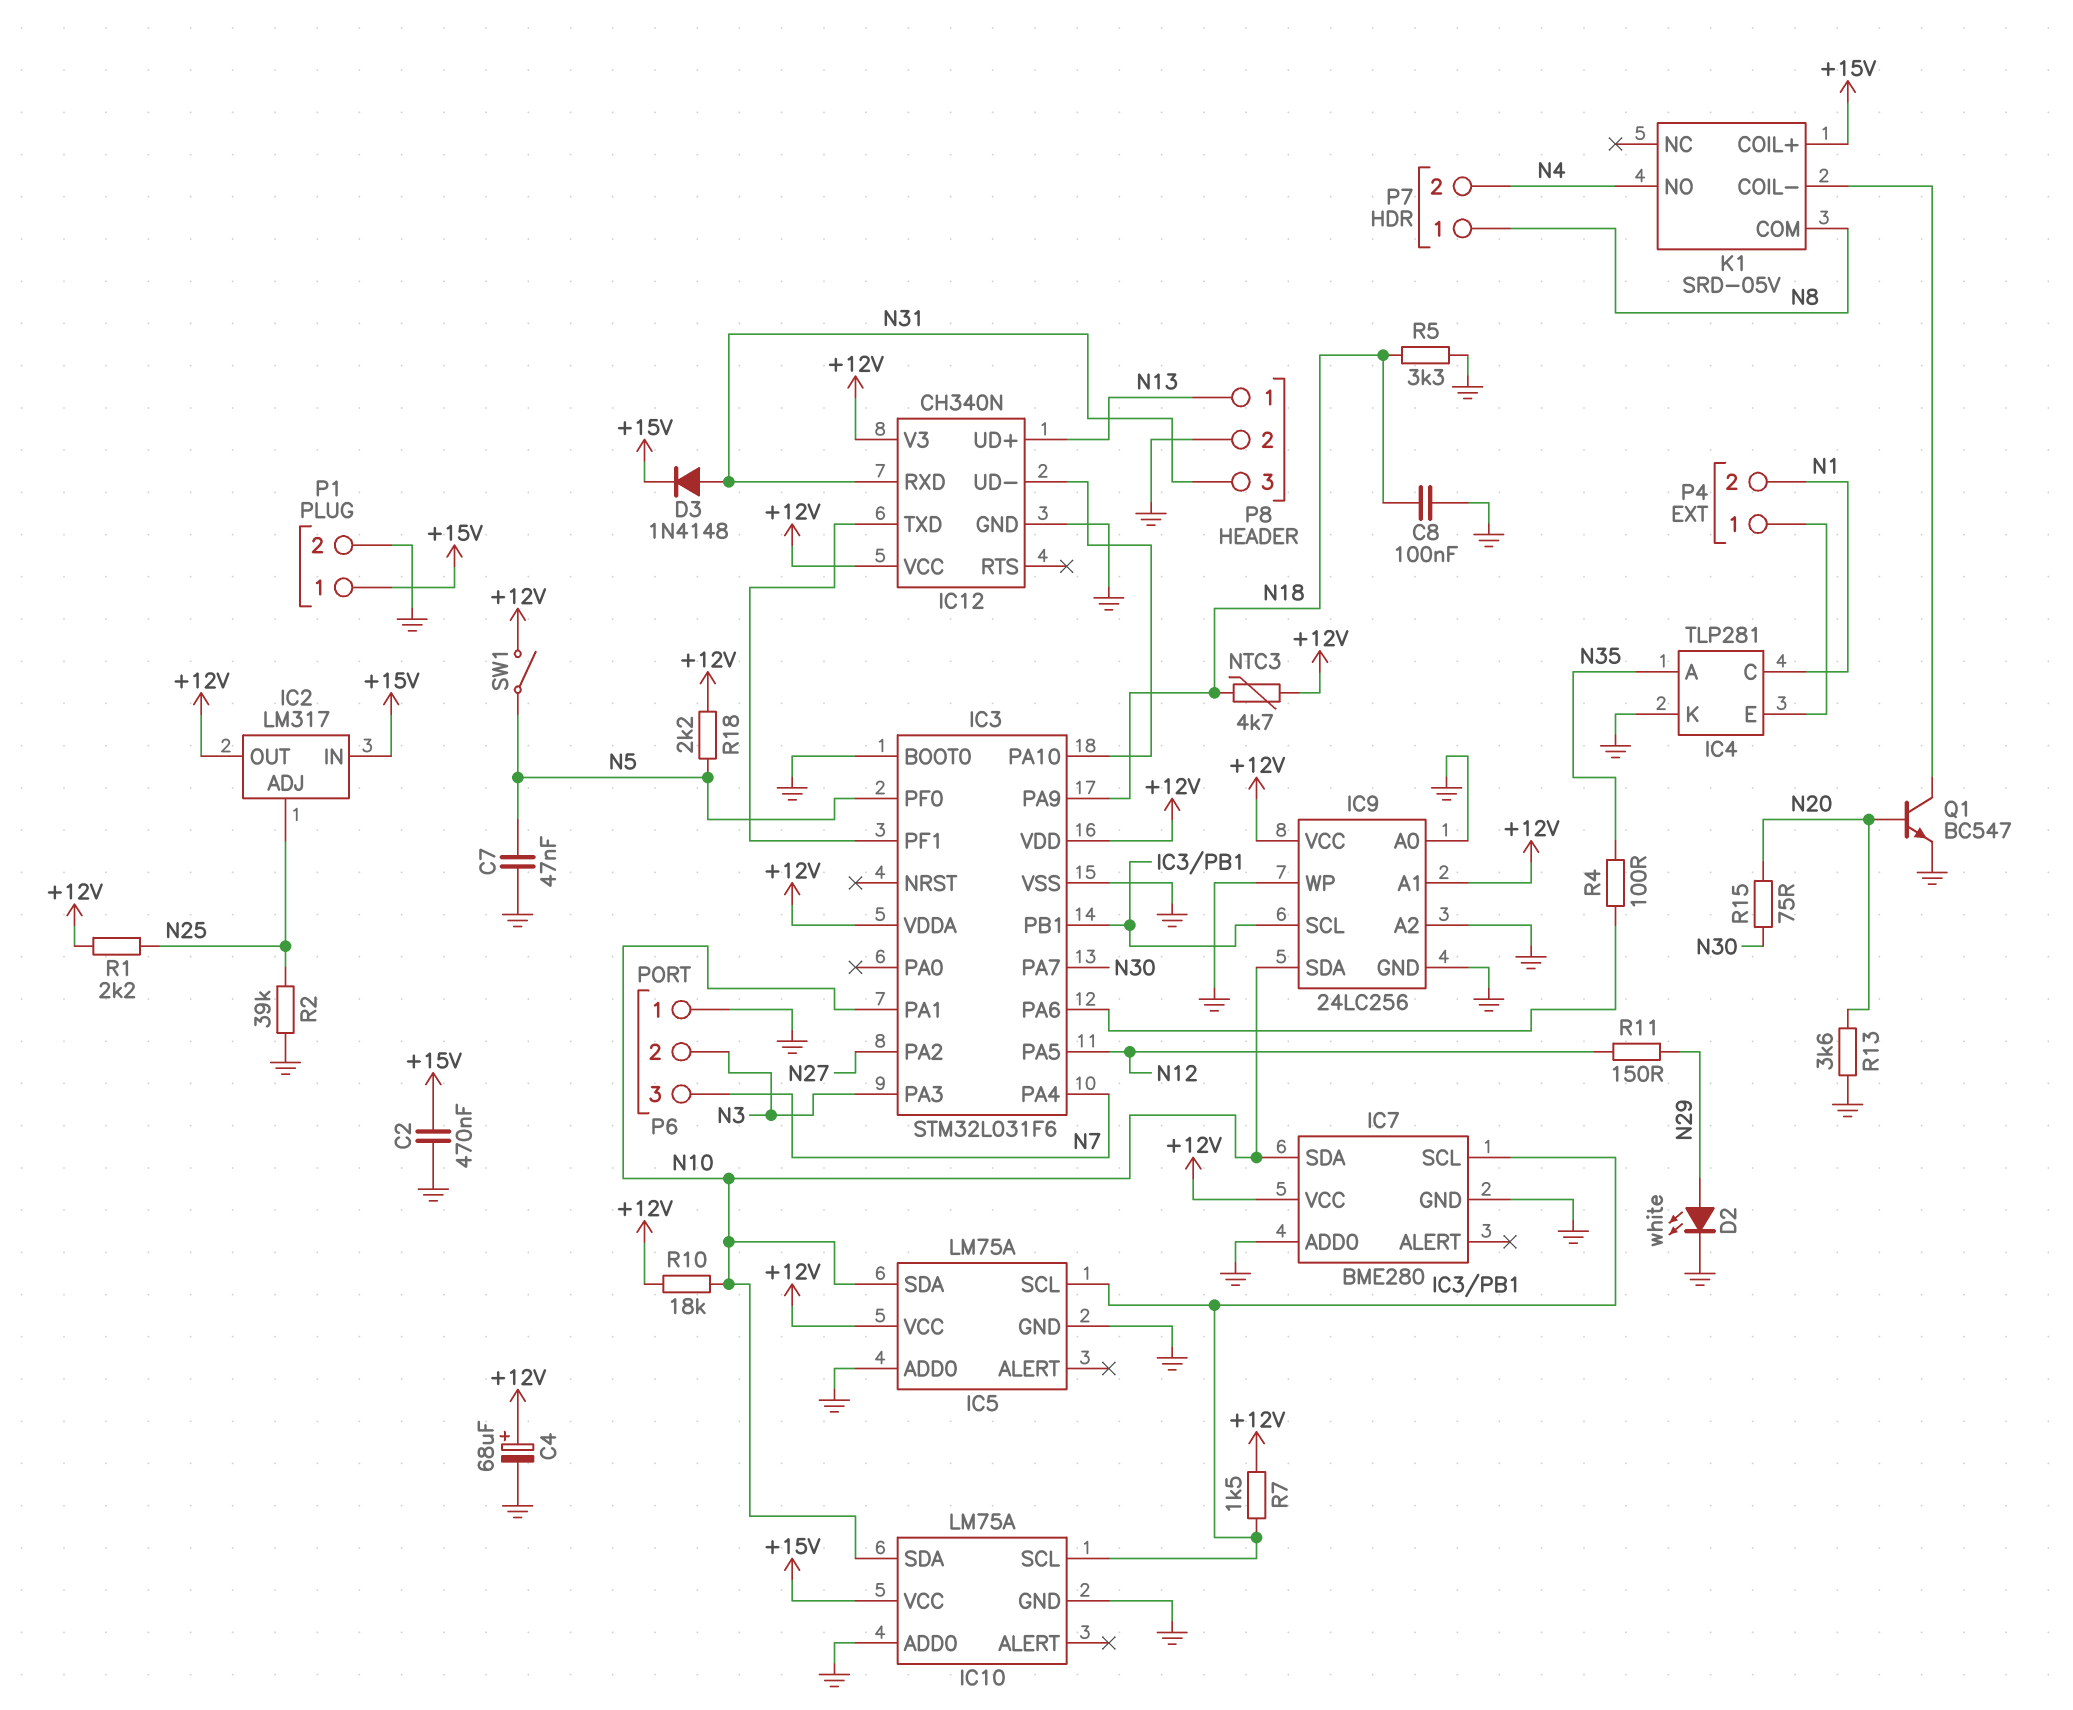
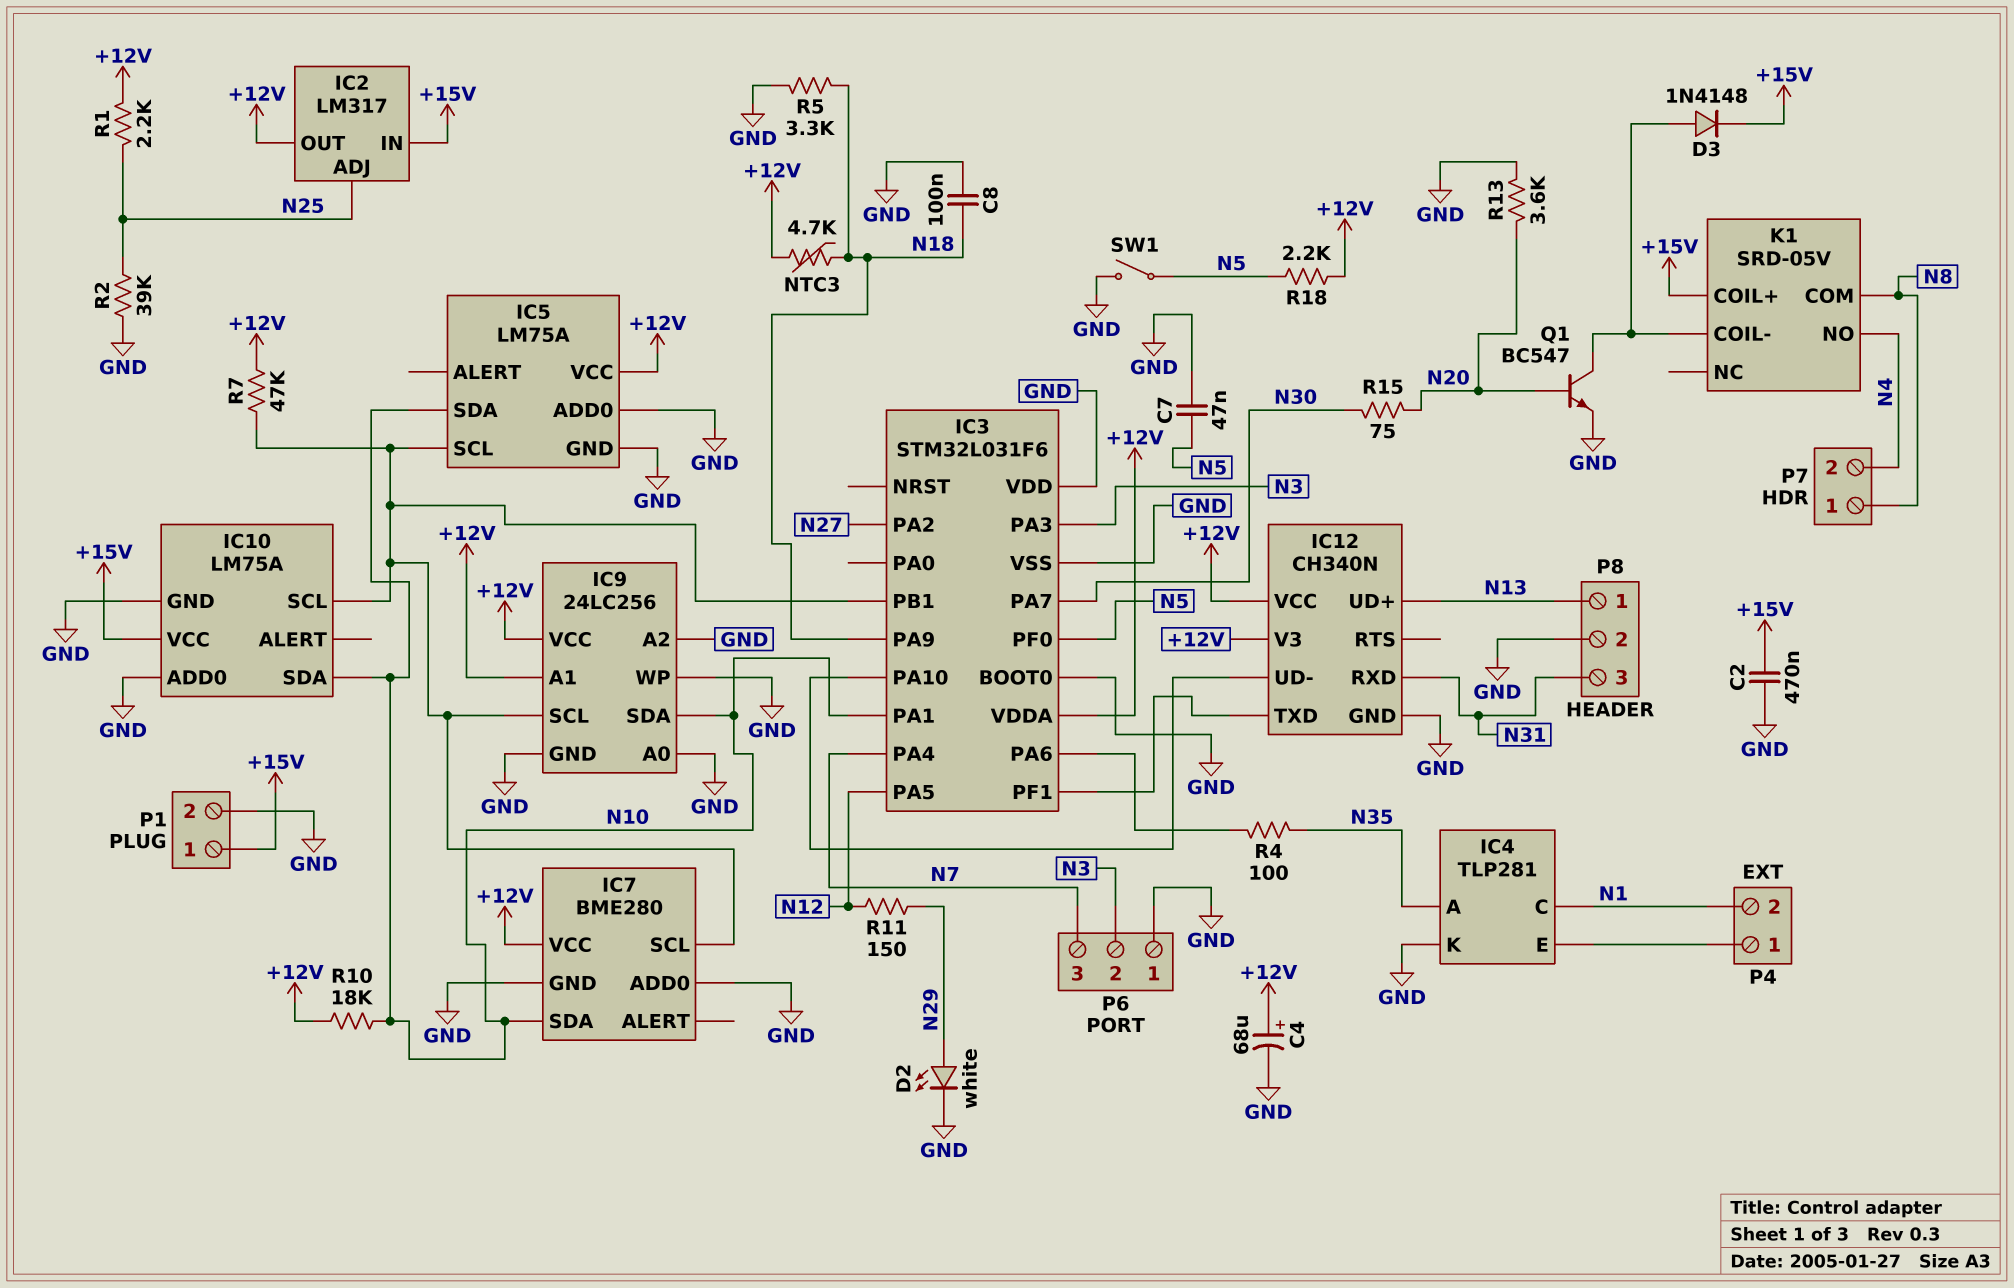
D3: diode 1N4148 (A N31, K +15V) -> diode 1N4148 (A K1/COIL-, K +15V)
IC3 pin VDD: +12V -> GND
R7: 1.5k (+12V, IC3/PB1) -> 47k (+12V, IC3/PB1)
SW1: switch (+12V, N5) -> switch (GND, N5)

